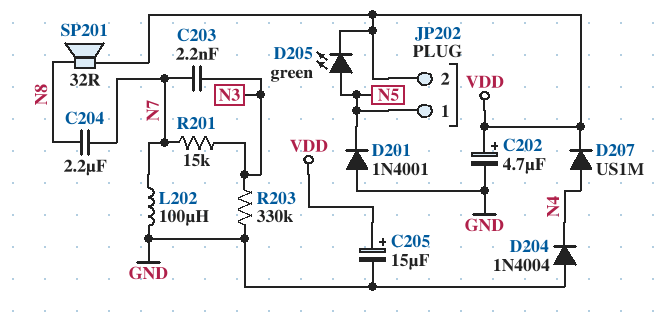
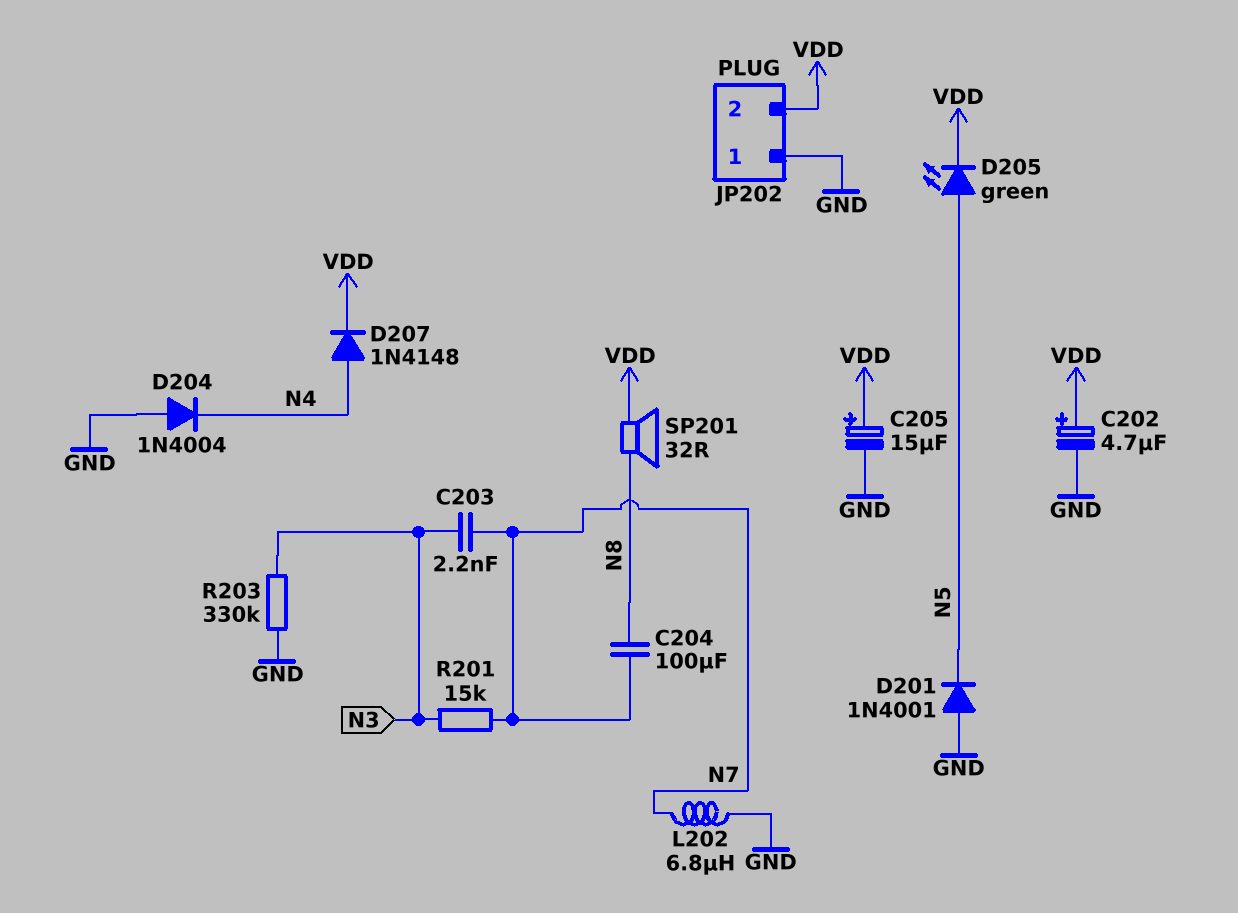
C204: 2.2uF (N7, N8) -> 100uF (N7, N8)
D207: diode US1M (A N4, K VDD) -> diode 1N4148 (A N4, K VDD)
JP202 pin 1: N5 -> GND
L202: 100uH (GND, N7) -> 6.8uH (GND, N7)

